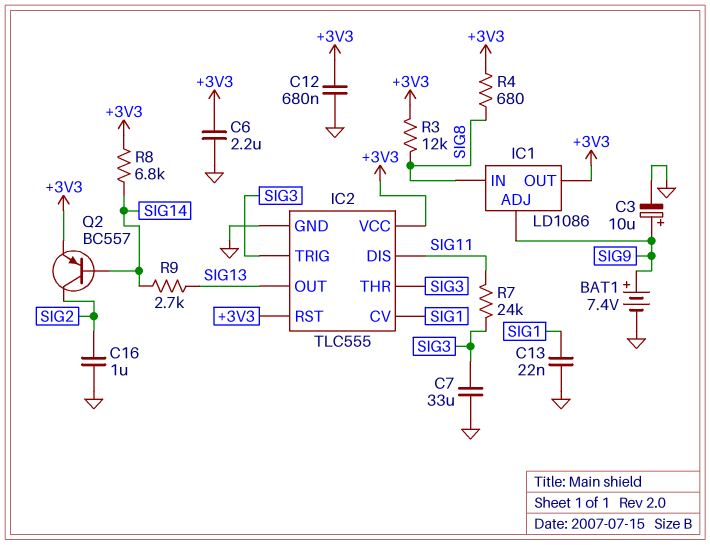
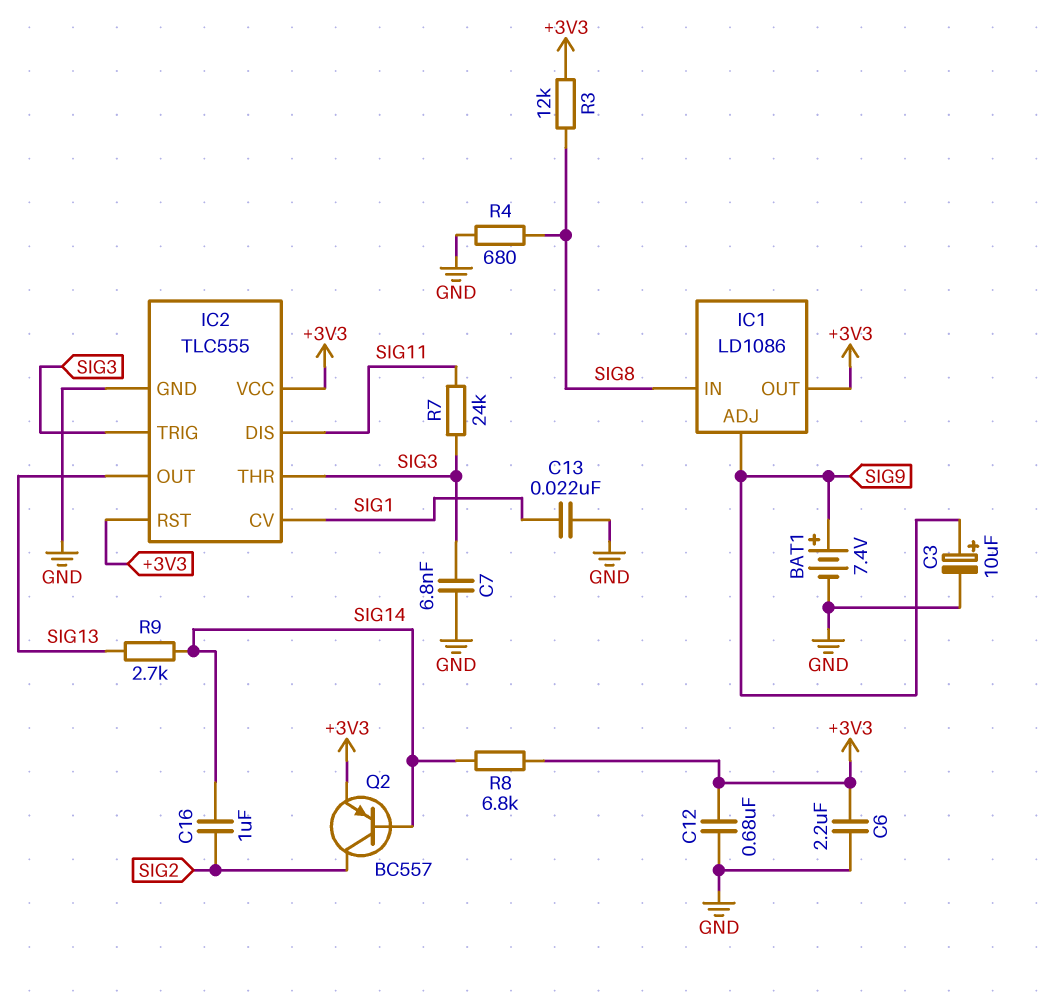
C7: 33uF (GND, SIG3) -> 6.8nF (GND, SIG3)
C16: 1uF (GND, SIG2) -> 1uF (SIG2, SIG14)
R4: 680 (+3V3, SIG8) -> 680 (GND, SIG8)

